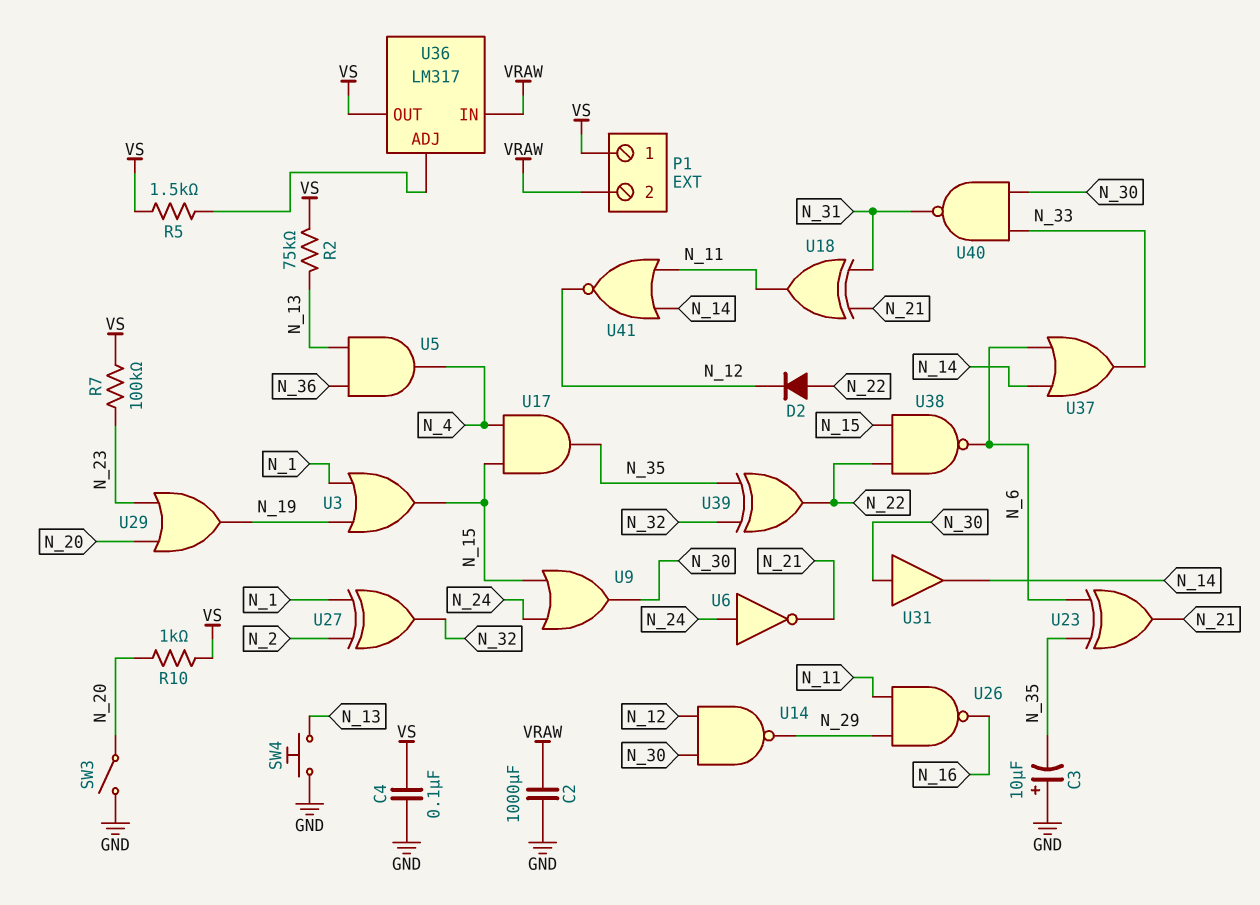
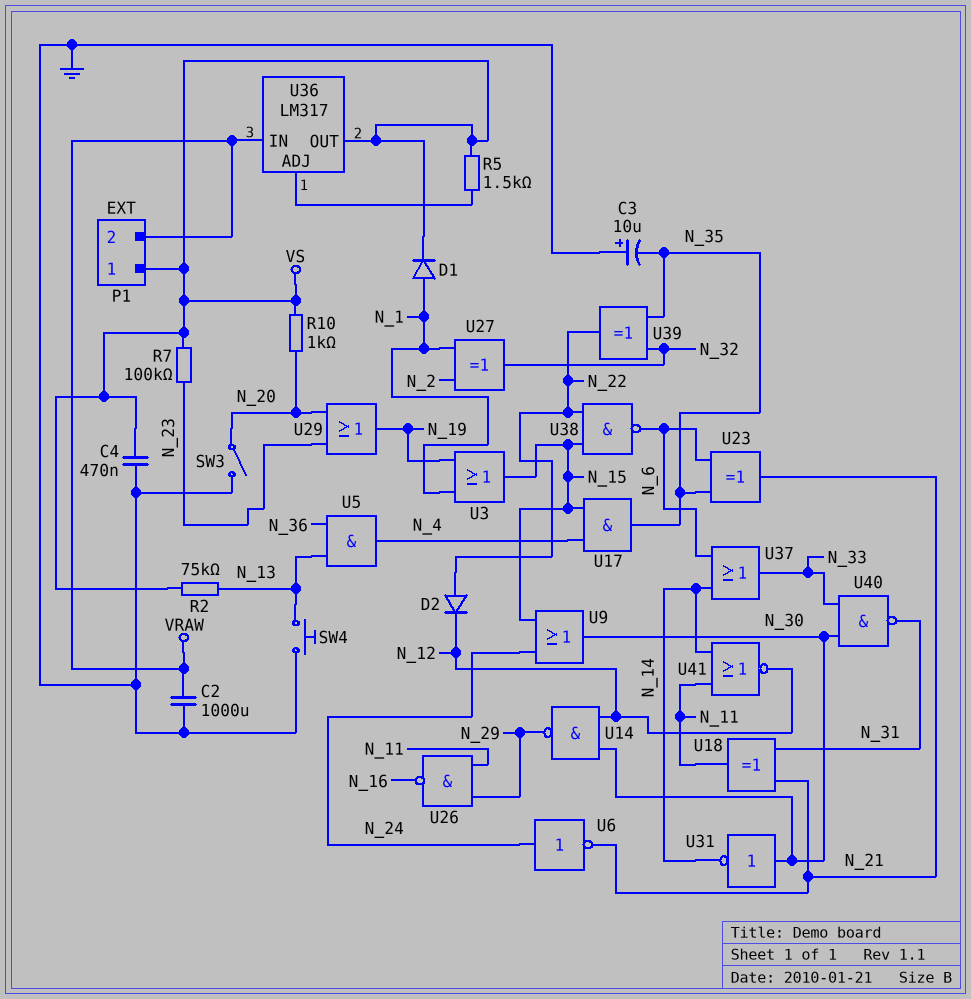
C4: 100nF (GND, VS) -> 470nF (GND, VS)
D1: none -> diode (A N_1, K VS)
U31: buffer (in N_30, out N_14) -> NOT (in N_30, out N_14)

